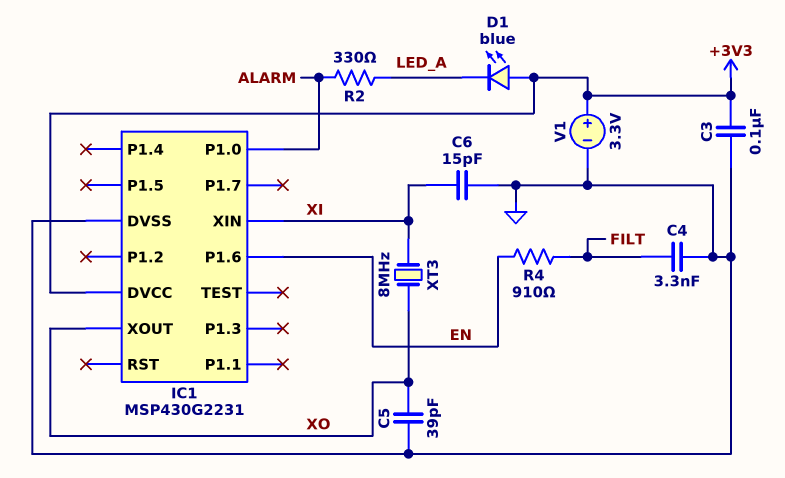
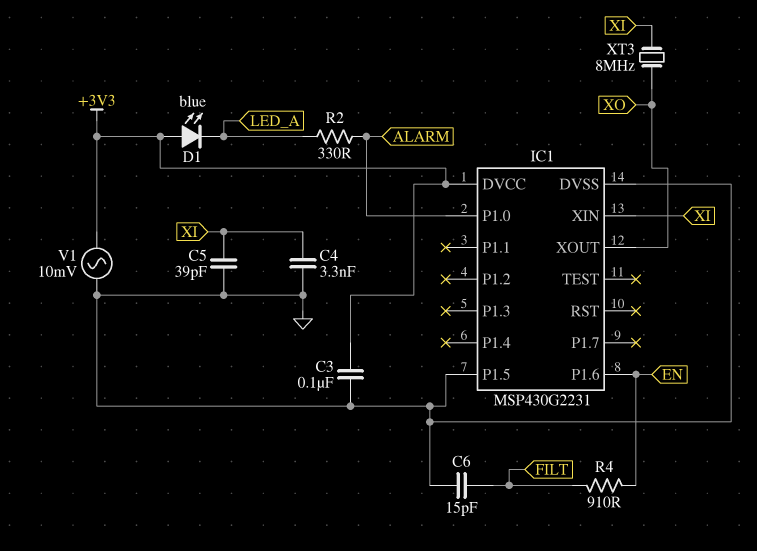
C4: 3.3nF (FILT, GND) -> 3.3nF (GND, XI)
C5: 39pF (GND, XO) -> 39pF (GND, XI)
C6: 15pF (GND, XI) -> 15pF (FILT, GND)
IC1 pin P1.5: none -> GND
V1: 3.3V (plus +3V3, minus GND) -> AC 10mV (+3V3, GND)

